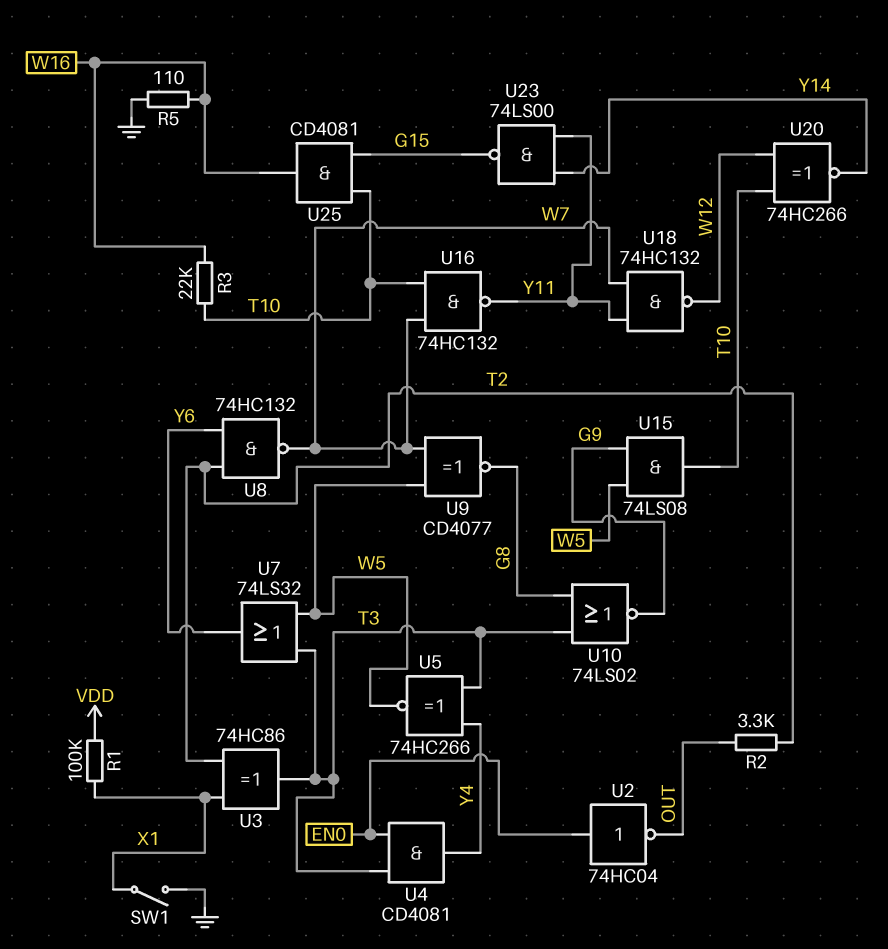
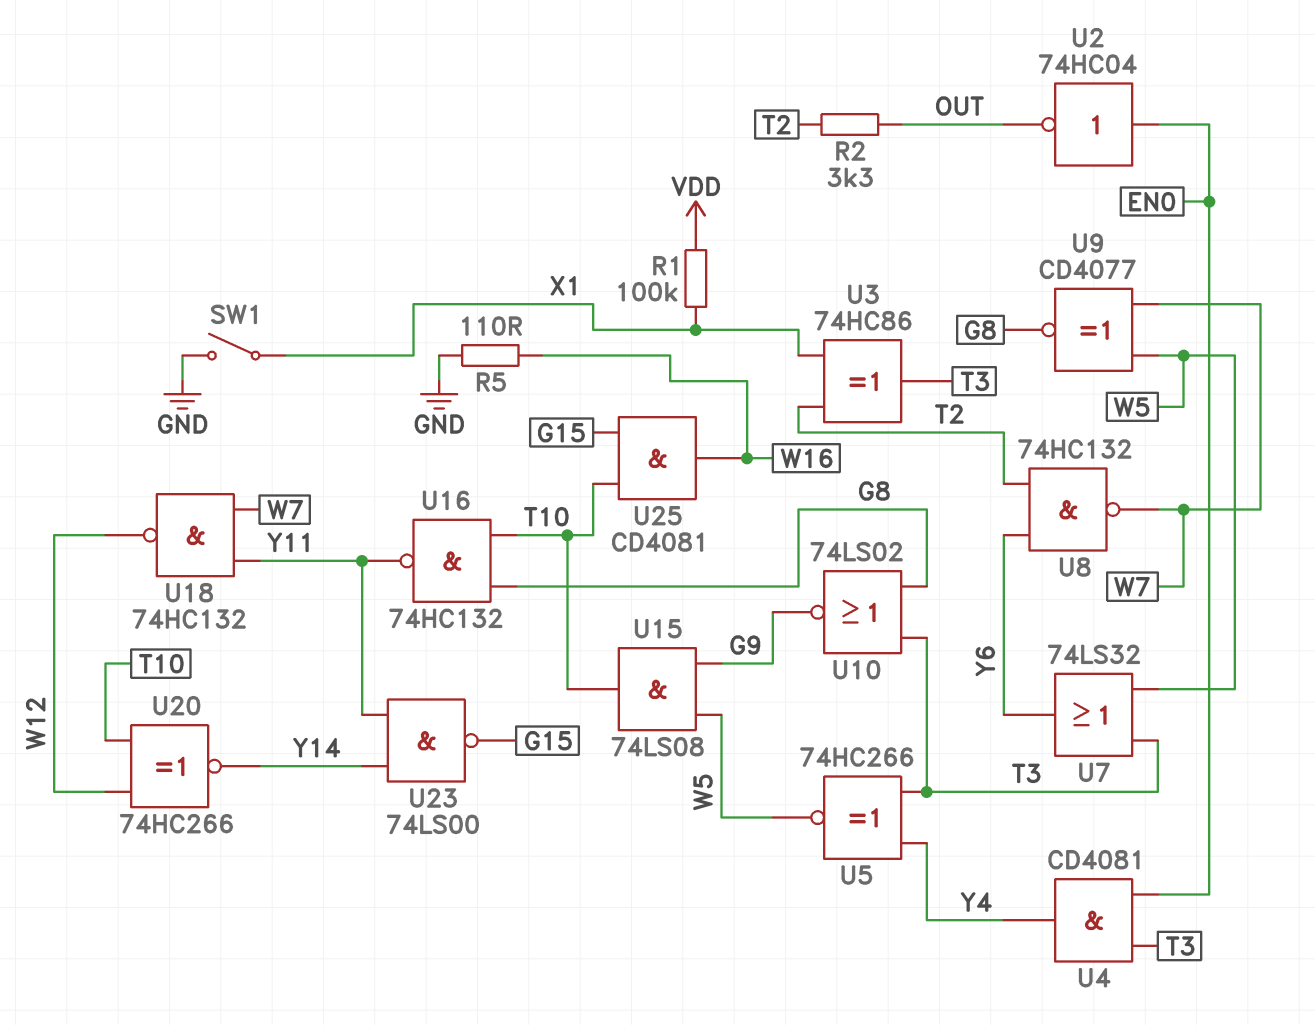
R3: 22k (T10, W16) -> none
U16: NAND 74HC132 (in T10, in W7, out Y11) -> NAND 74HC132 (in G8, in T10, out Y11)

